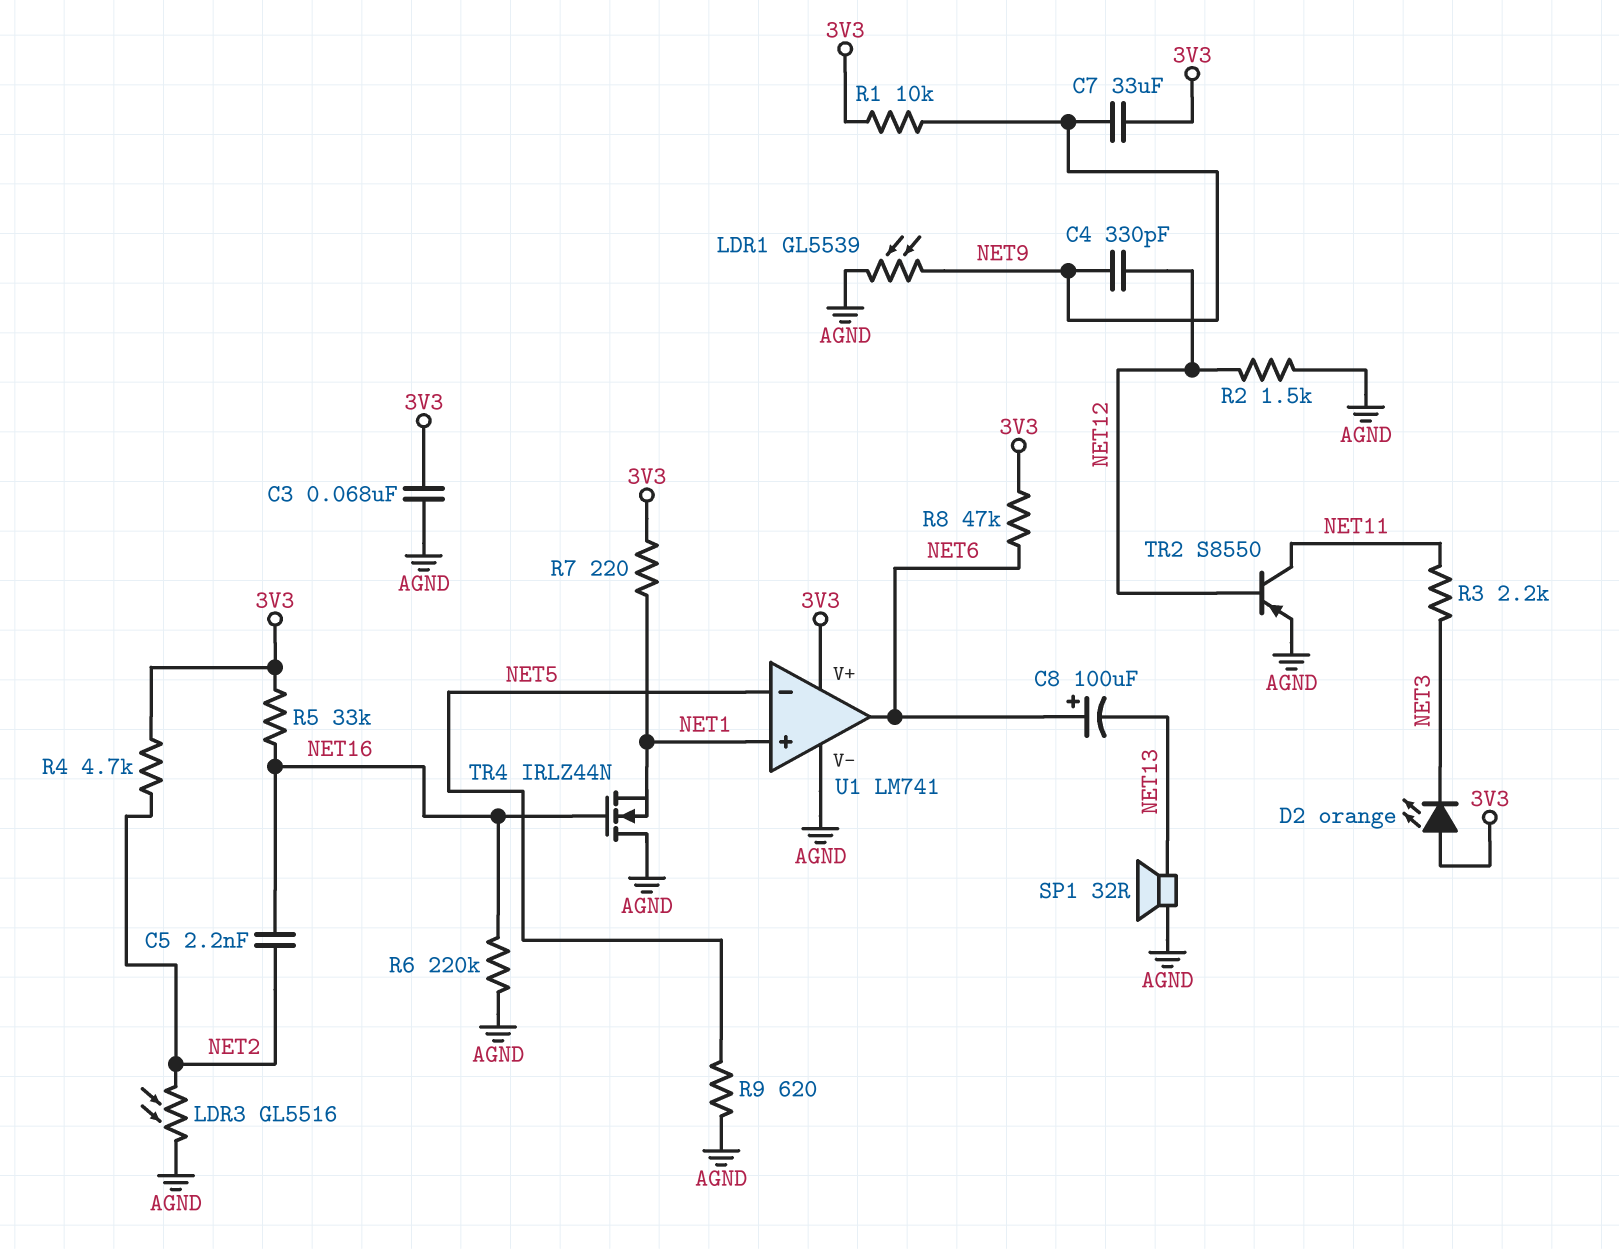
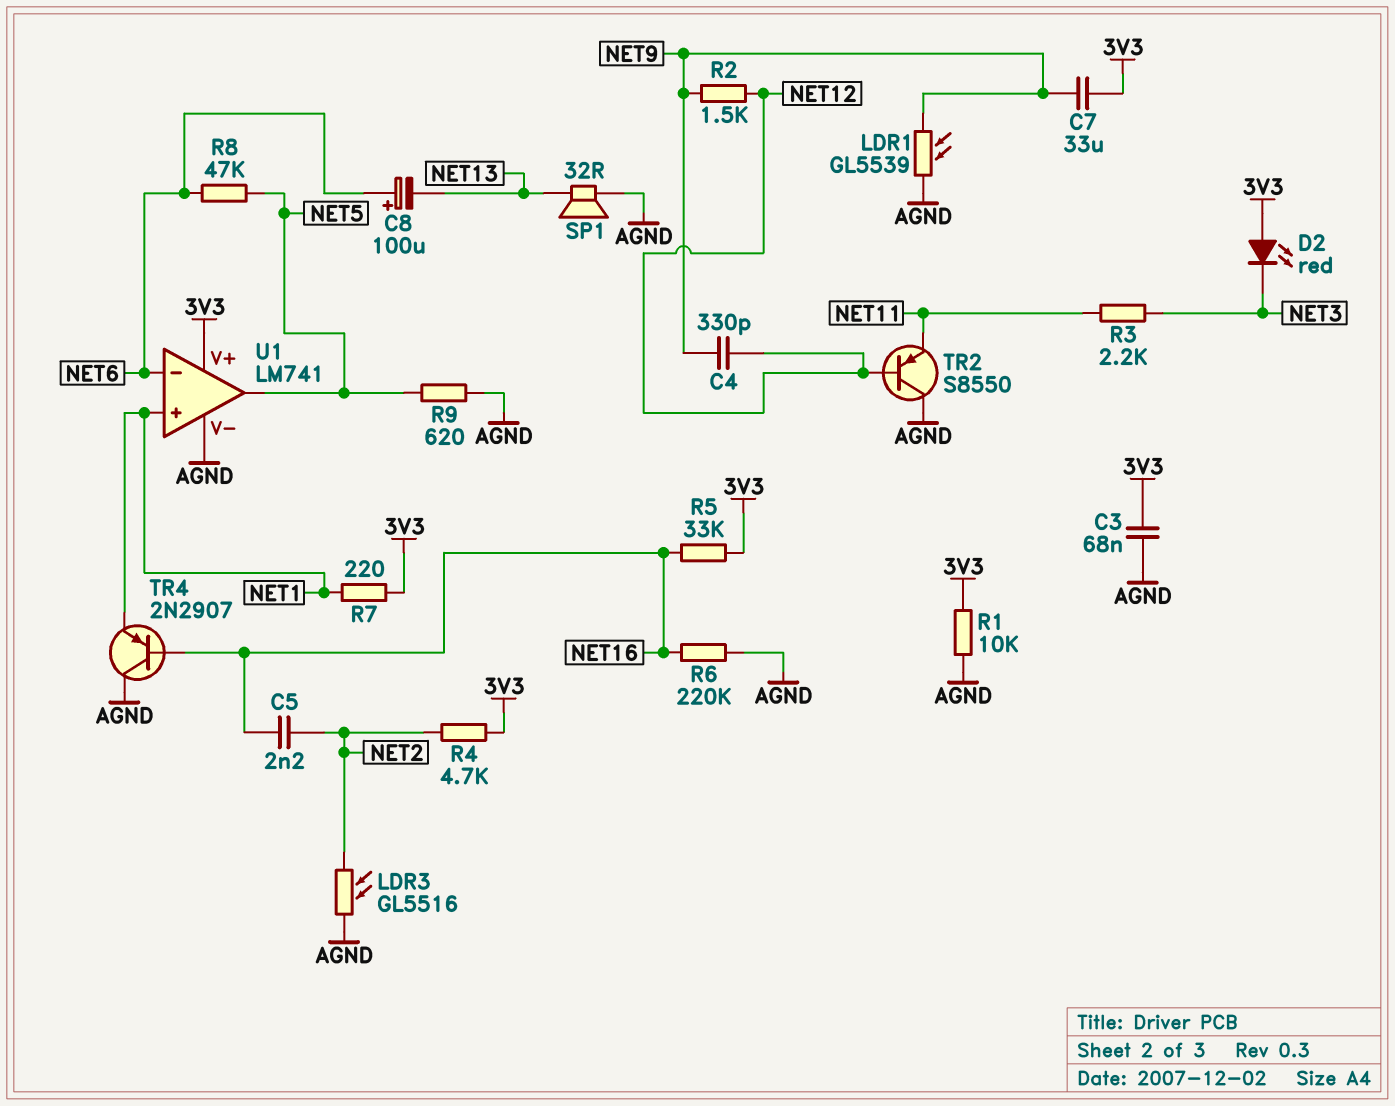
D2: LED orange (A 3V3, K NET3) -> LED red (A 3V3, K NET3)
R1: 10k (3V3, NET9) -> 10k (3V3, AGND)
R2: 1.5k (AGND, NET12) -> 1.5k (NET9, NET12)
R8: 47k (3V3, NET6) -> 47k (NET5, NET6)
TR2: PNP S8550 (B NET12, C NET11, E AGND) -> PNP S8550 (B NET12, C AGND, E NET11)
TR4: NMOS IRLZ44N (G NET16, D AGND, S NET1) -> PNP 2N2907 (B NET16, C AGND, E NET1)
U1 pin in-: NET5 -> NET6
U1 pin out: NET6 -> NET5

